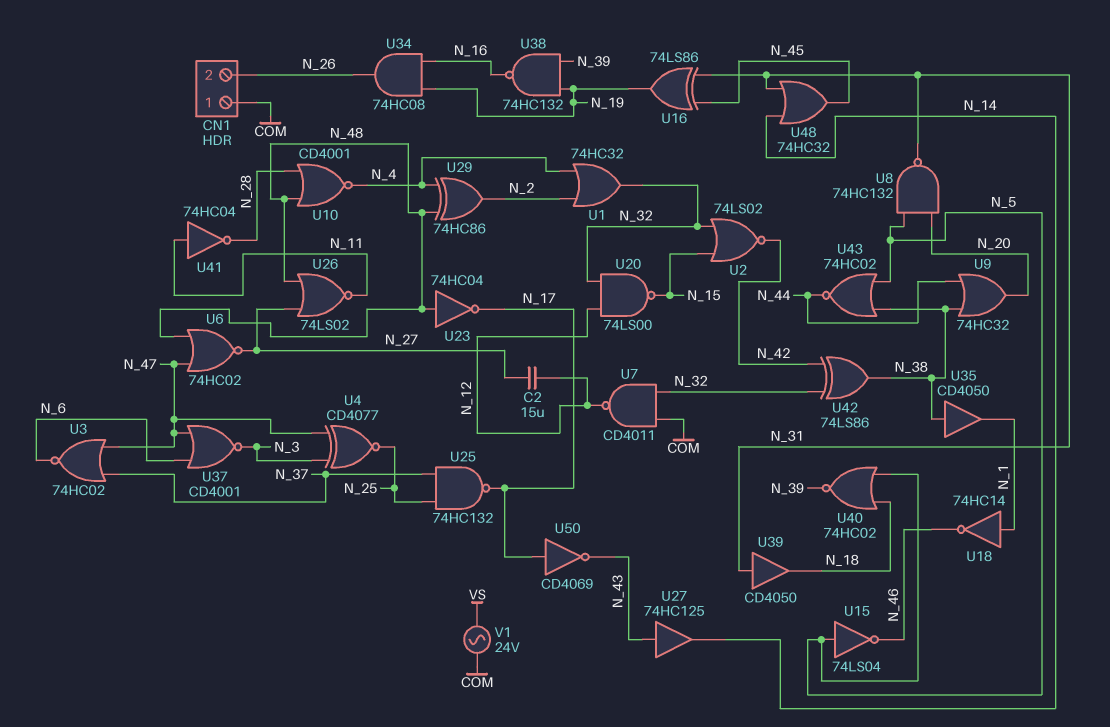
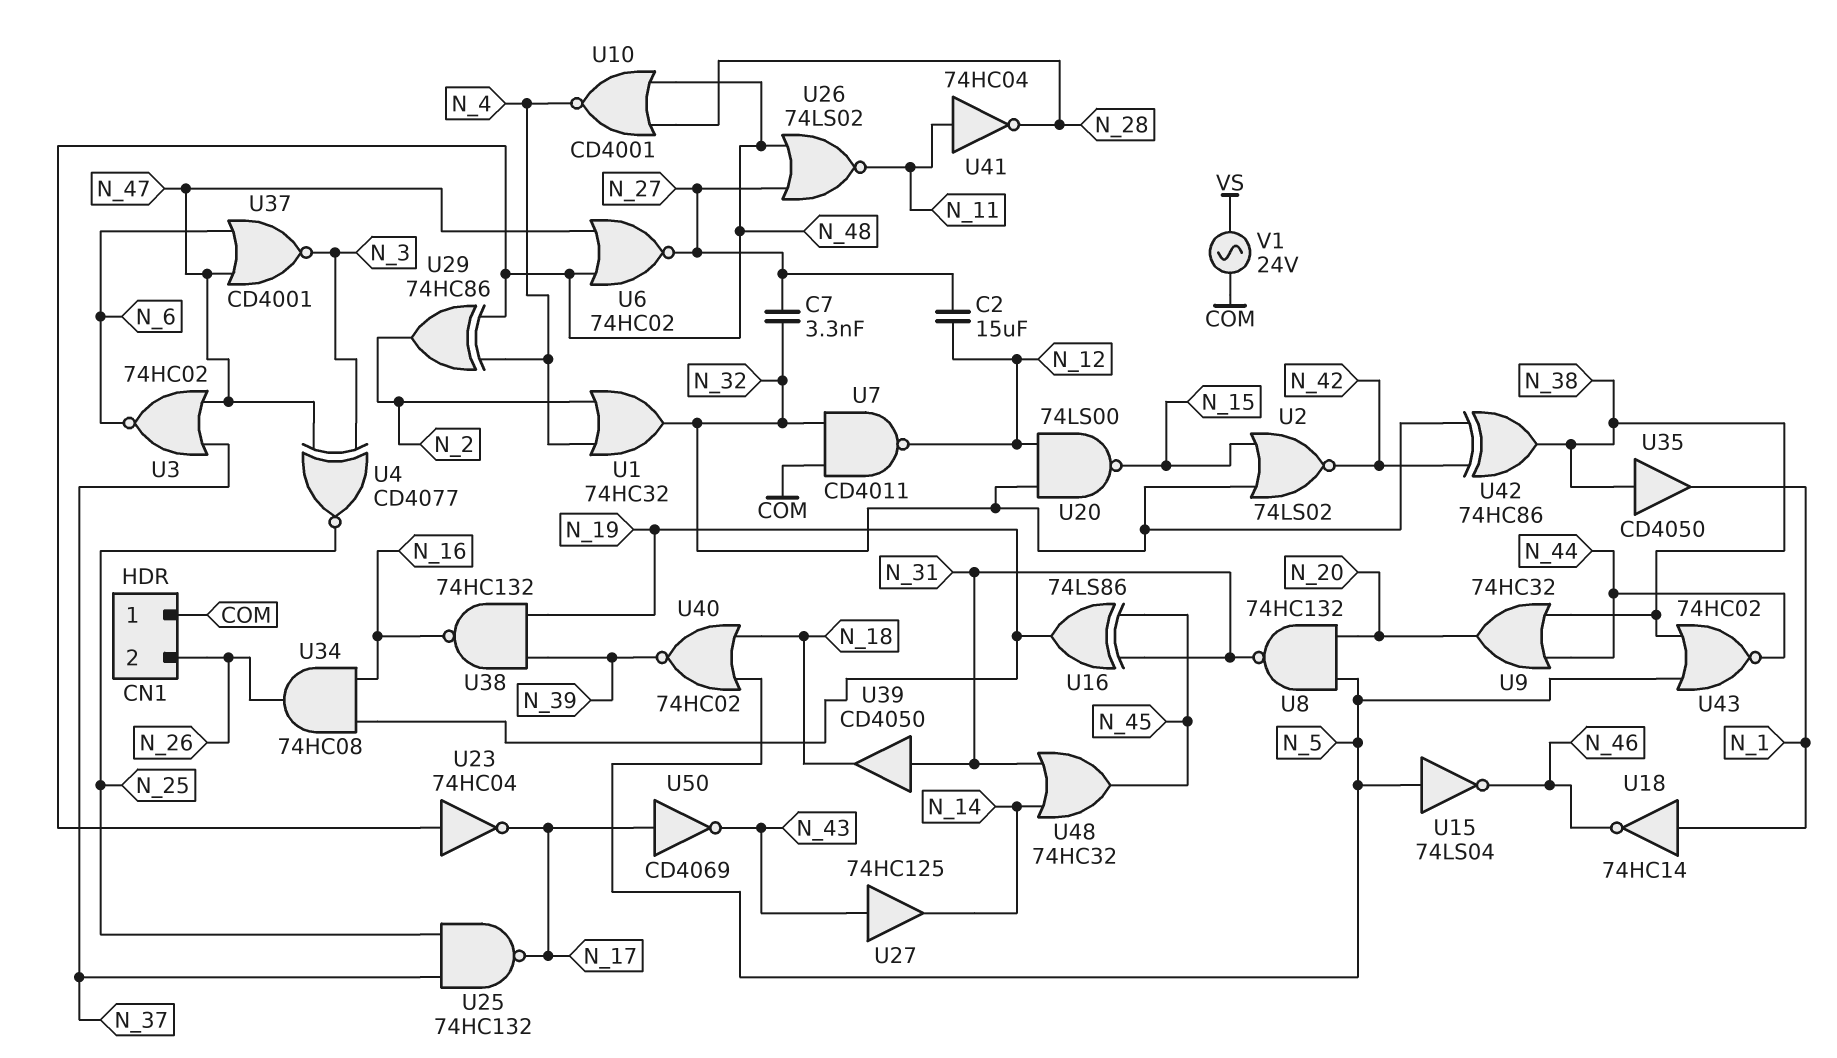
C7: none -> 3.3nF (N_27, N_32)
U42: XOR 74LS86 (in N_32, in N_42, out N_38) -> XOR 74HC86 (in N_32, in N_42, out N_38)

